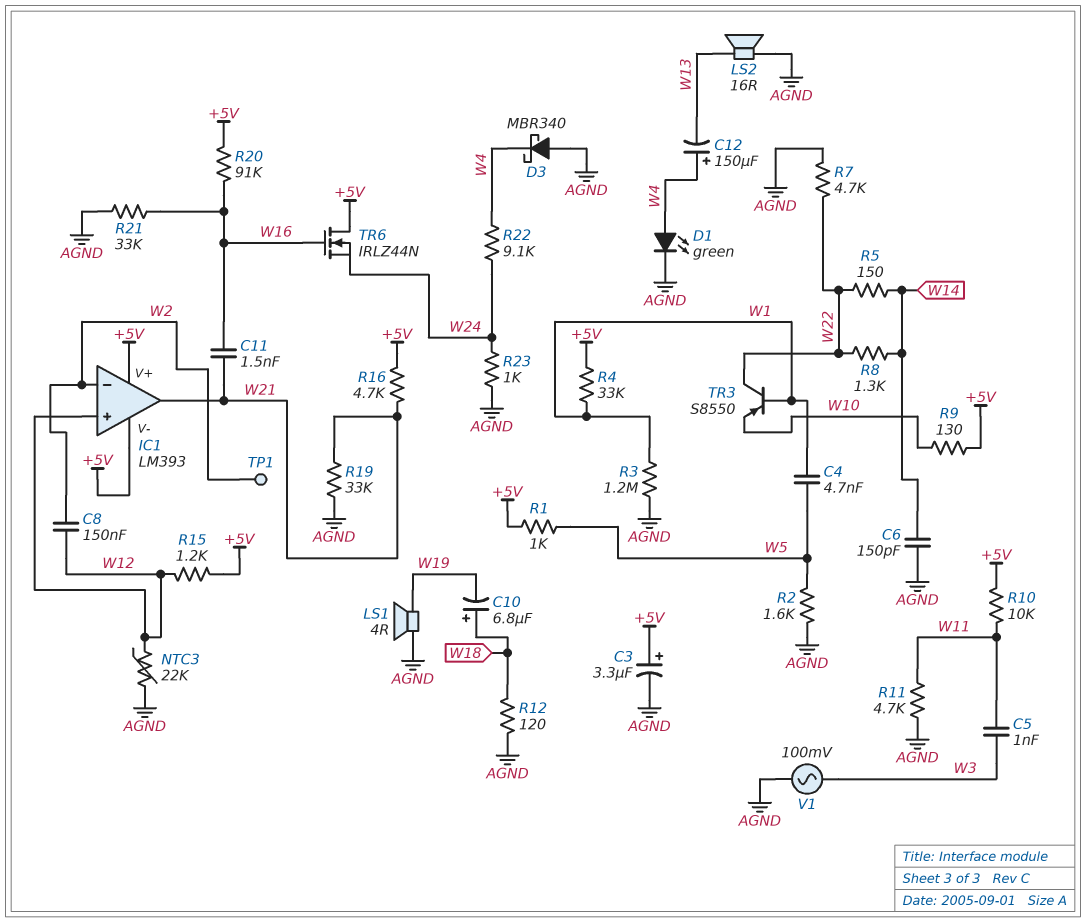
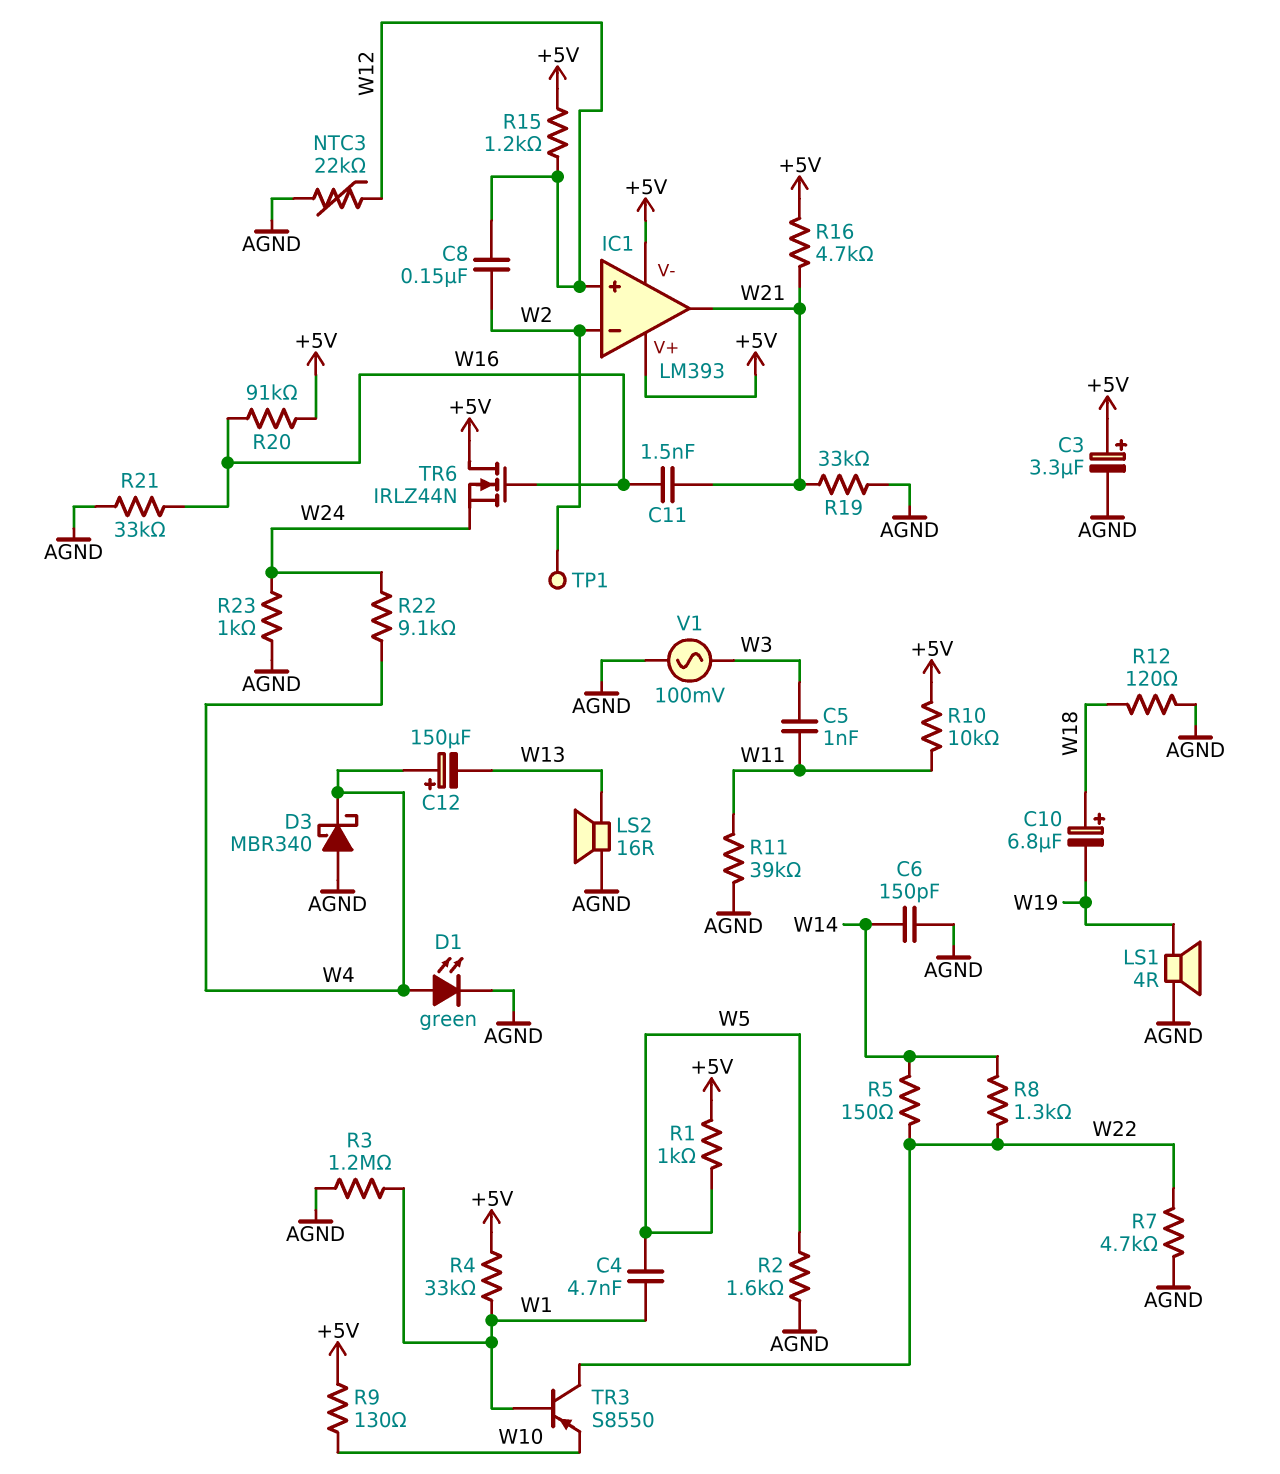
R11: 4.7k (AGND, W11) -> 39k (AGND, W11)

